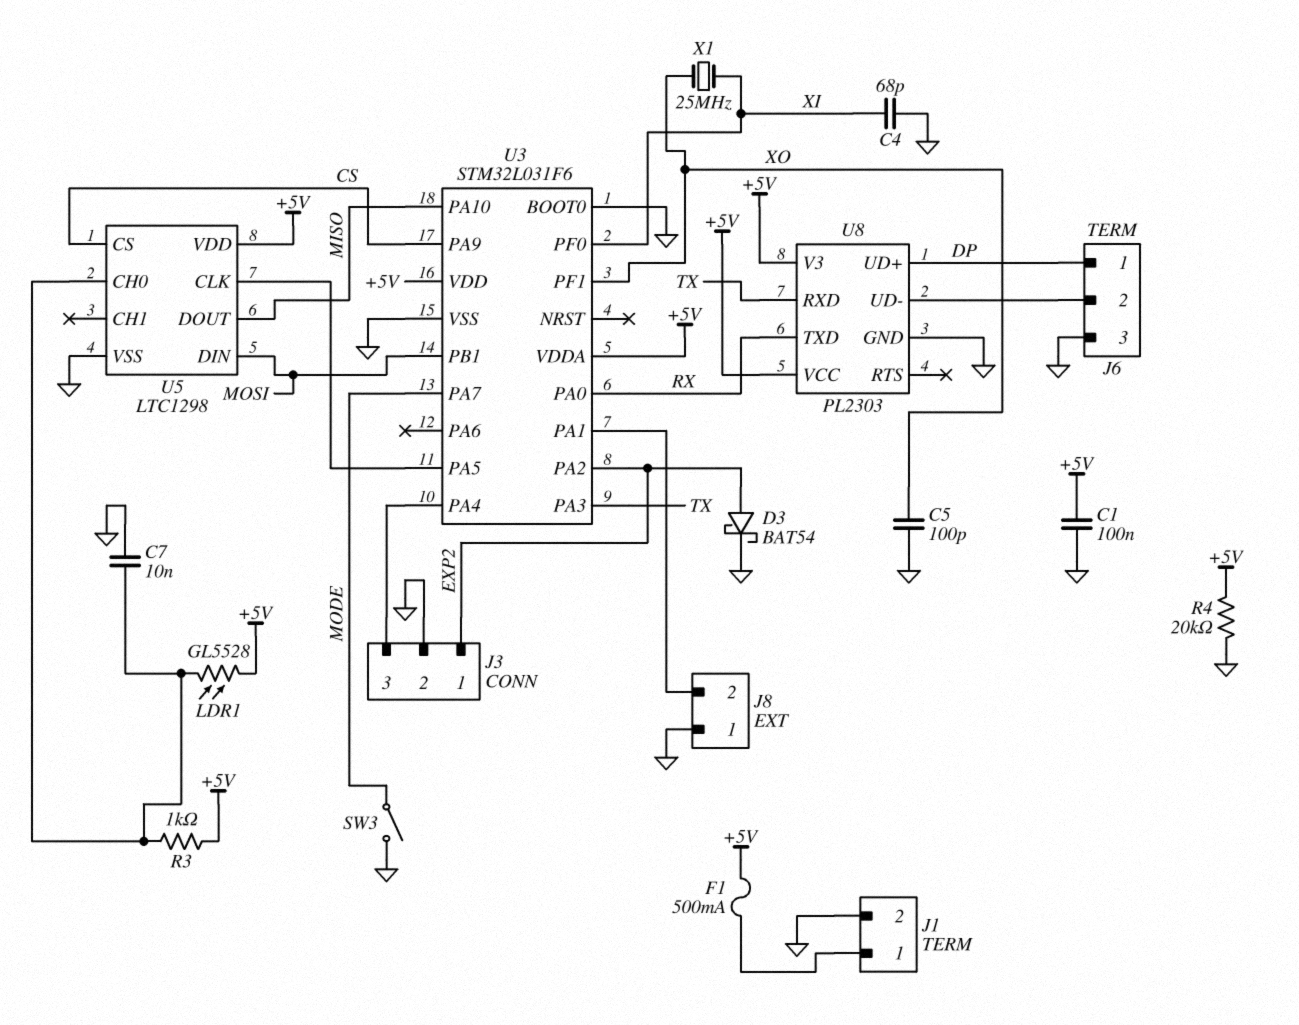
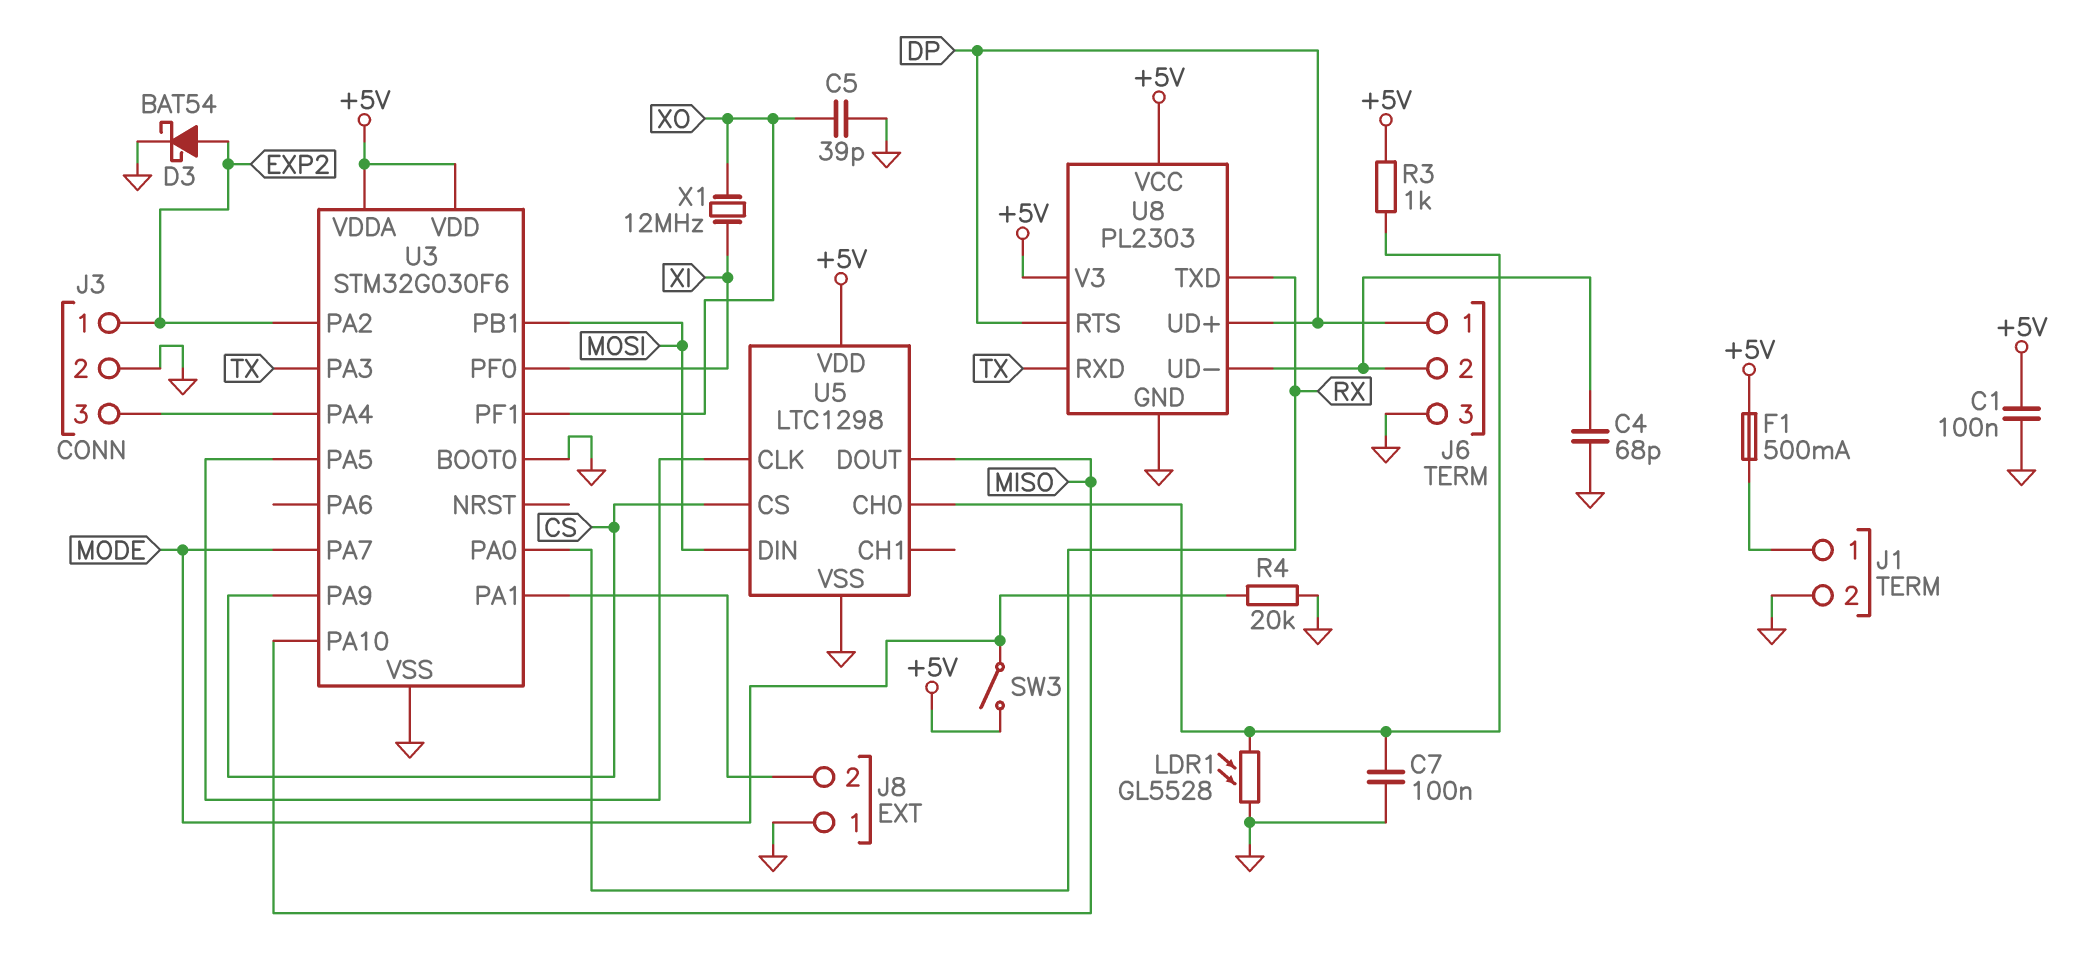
C4: 68pF (GND, XI) -> 68pF (GND, J6/2)
C5: 100pF (GND, XO) -> 39pF (GND, XO)
C7: 10nF (GND, U5/CH0) -> 100nF (GND, U5/CH0)
LDR1: GL5528 (+5V, U5/CH0) -> GL5528 (GND, U5/CH0)
R4: 20k (+5V, GND) -> 20k (GND, MODE)
SW3: switch (GND, MODE) -> switch (+5V, MODE)
U3: STM32L031F6 -> STM32G030F6
U8 pin RTS: none -> DP
X1: 25MHz (XI, XO) -> 12MHz (XI, XO)

